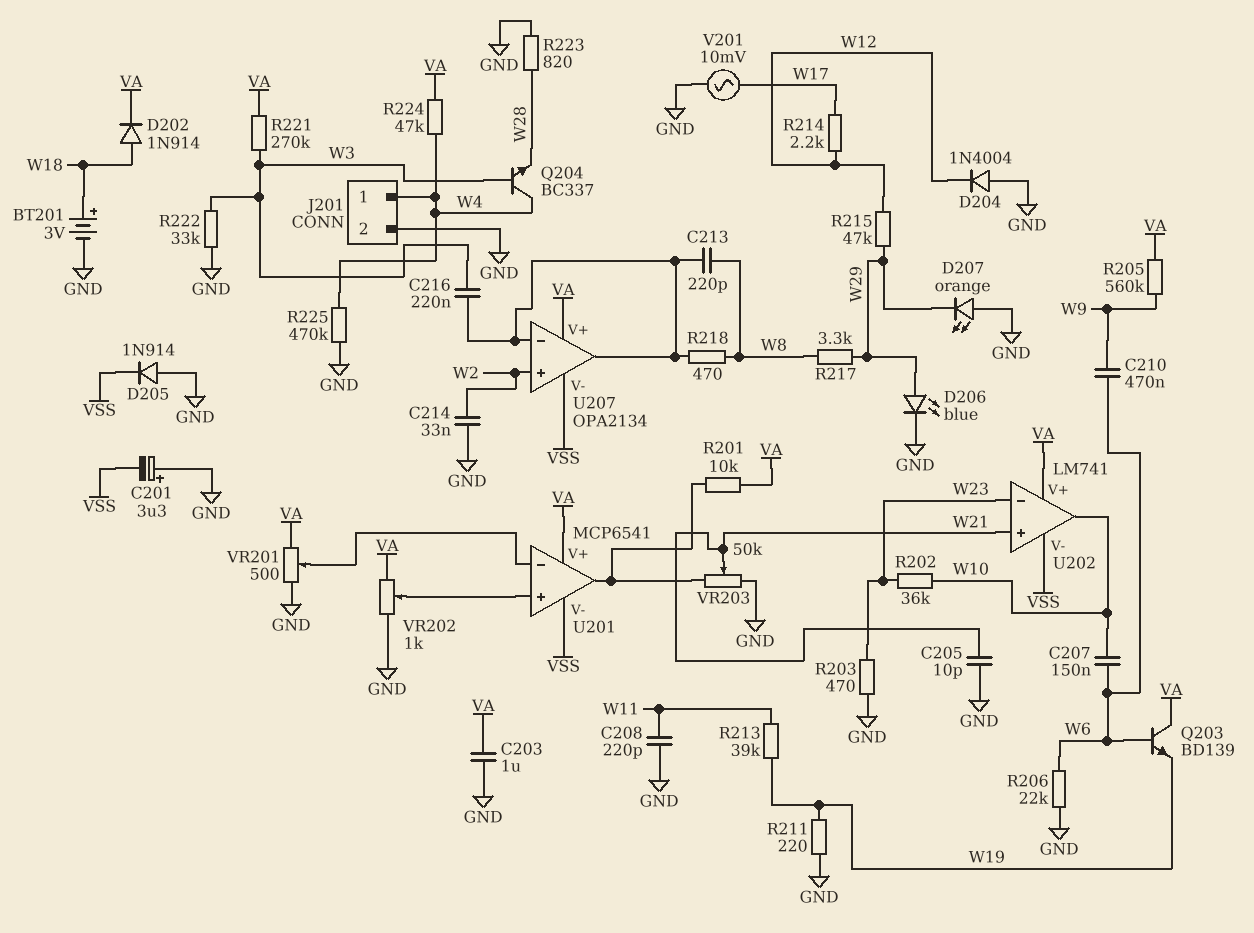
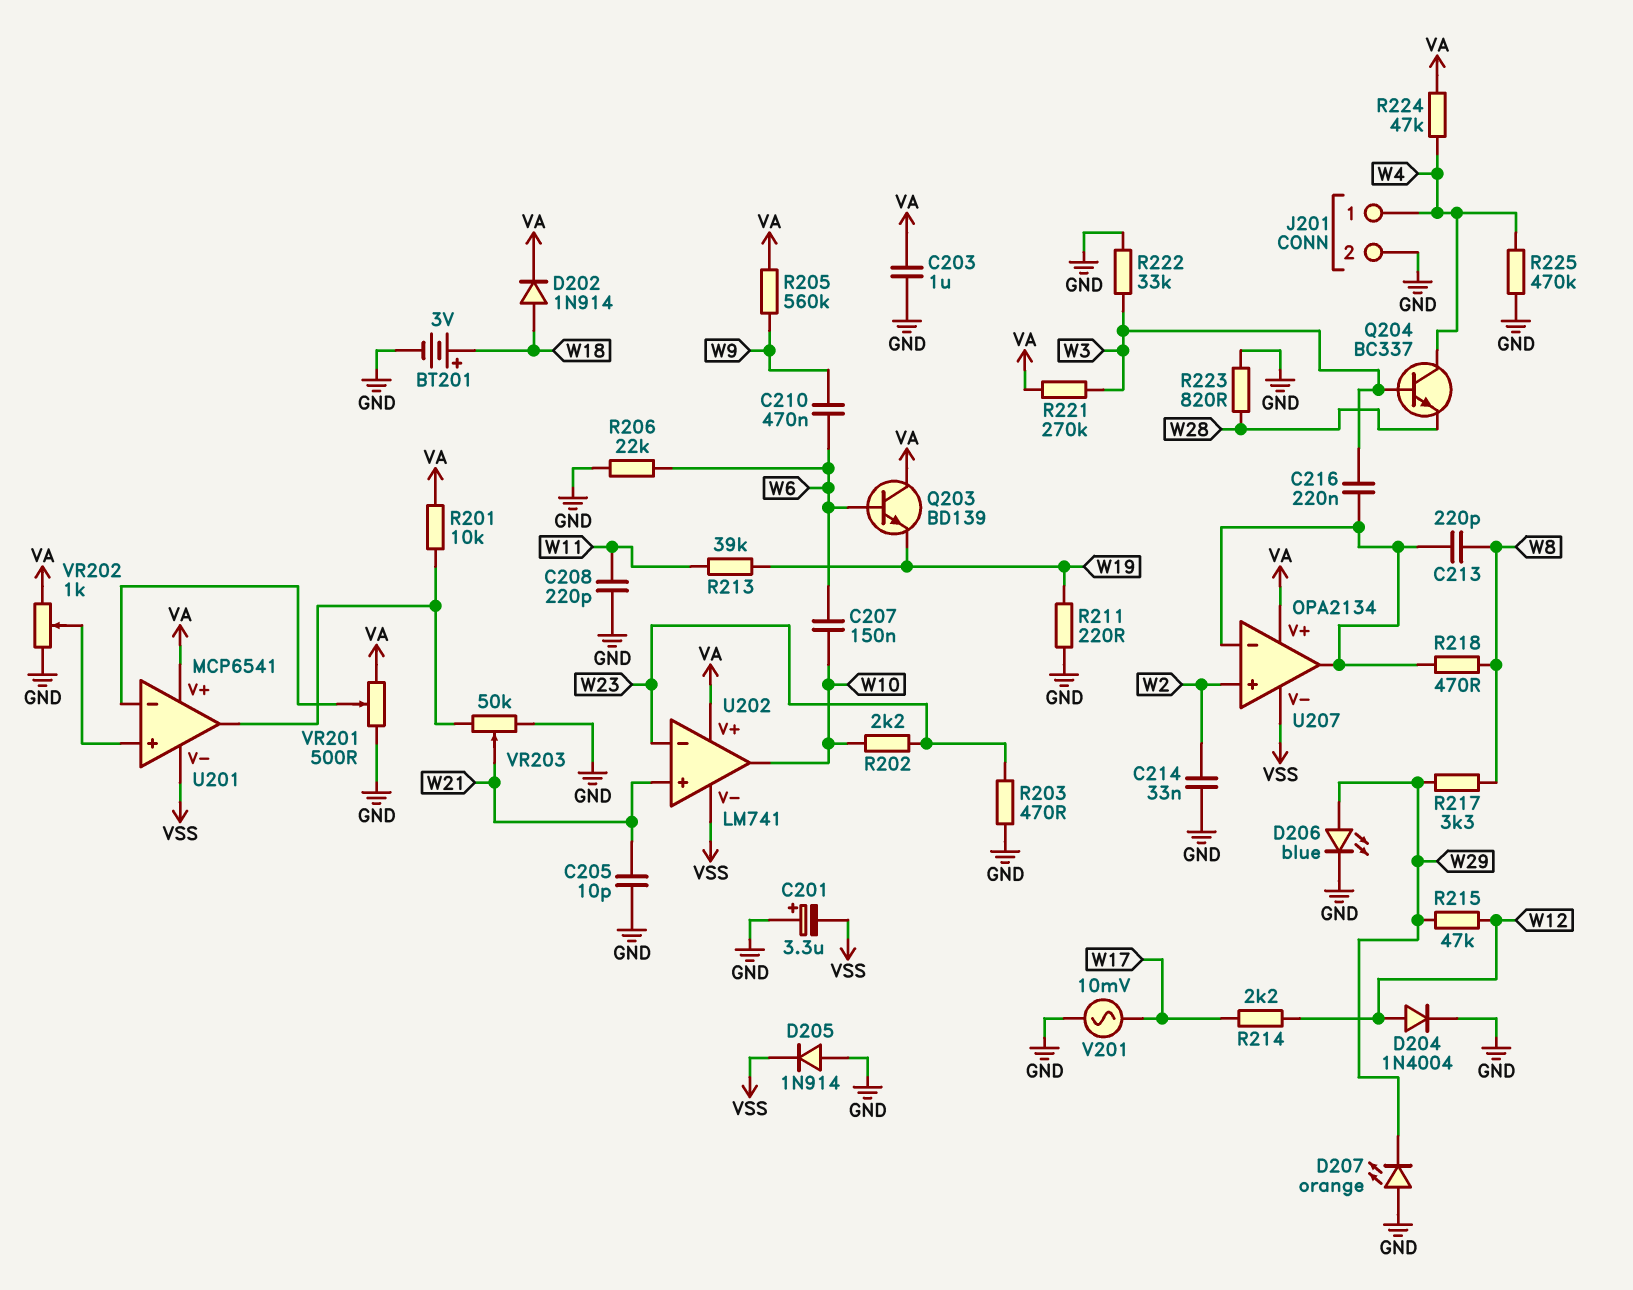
D204: diode 1N4004 (A GND, K W12) -> diode 1N4004 (A W12, K GND)
R202: 36k (W10, W23) -> 2.2k (W10, W23)

